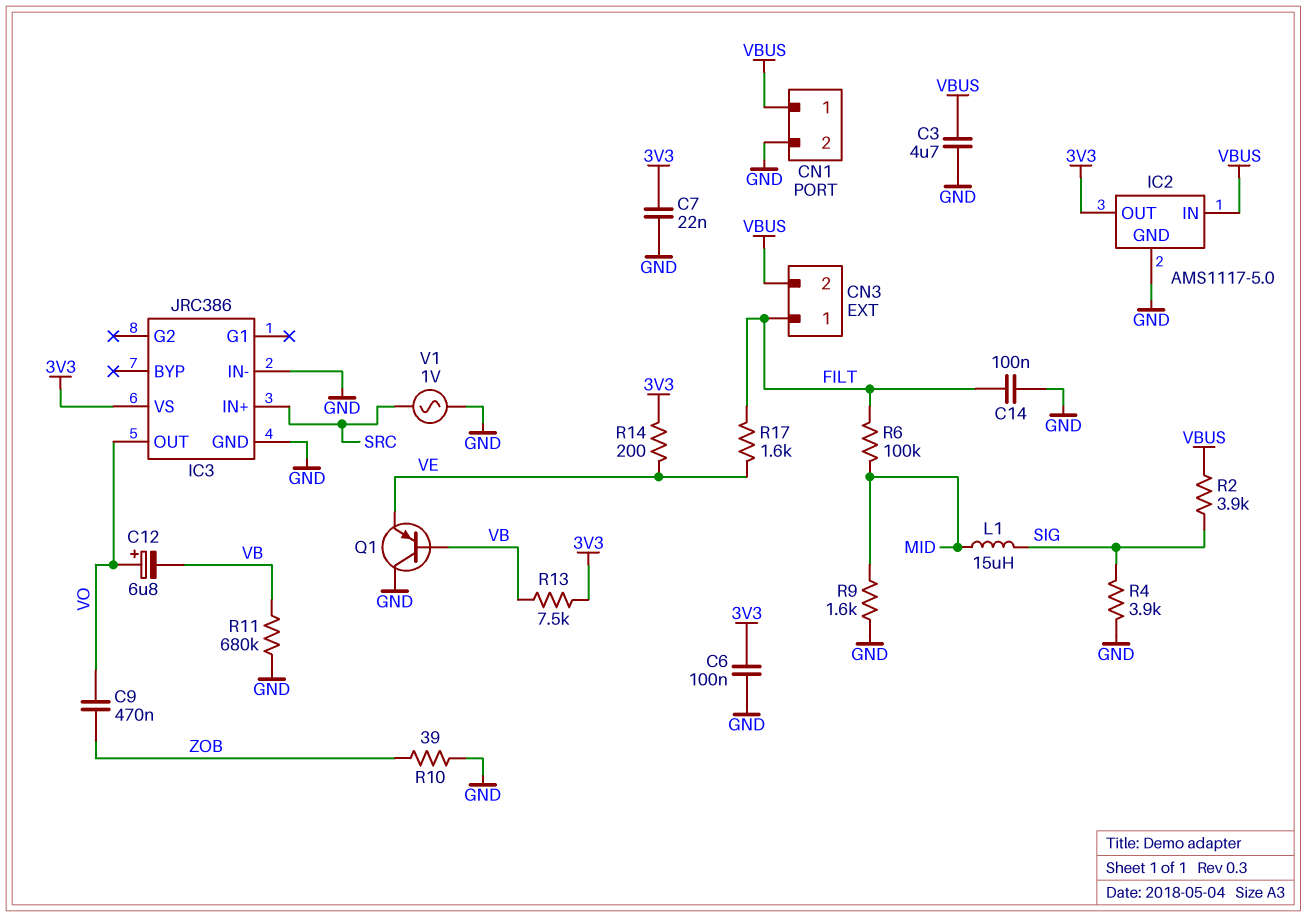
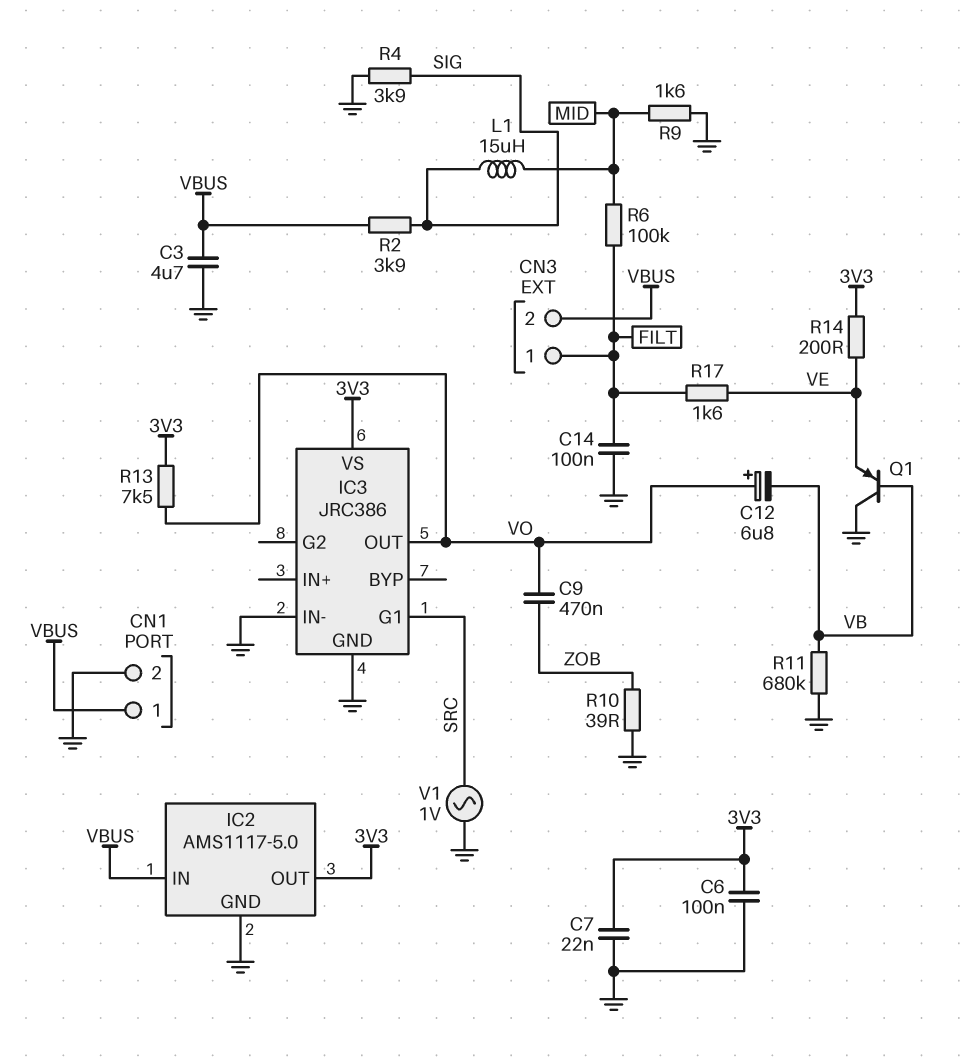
IC3 pin G1: none -> SRC
IC3 pin IN+: SRC -> none
R13: 7.5k (3V3, VB) -> 7.5k (3V3, VO)

